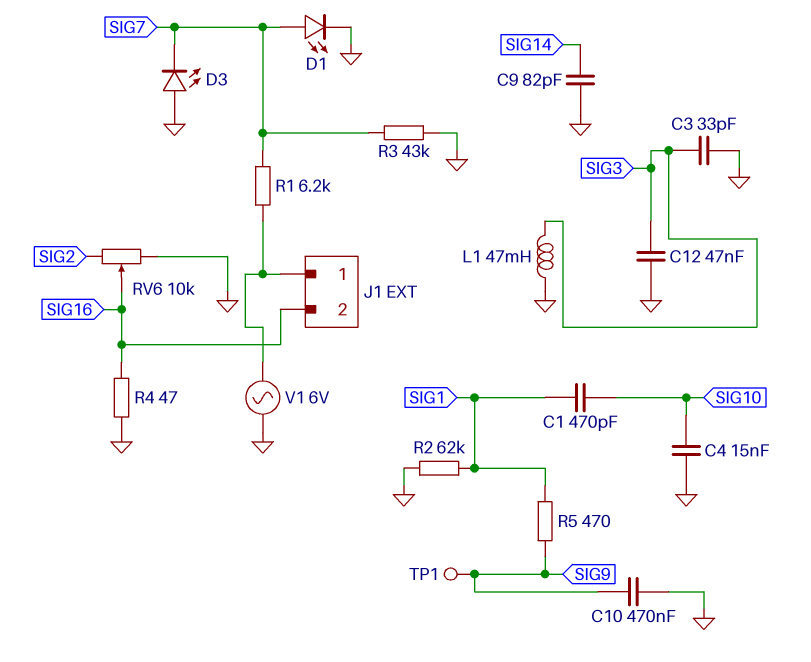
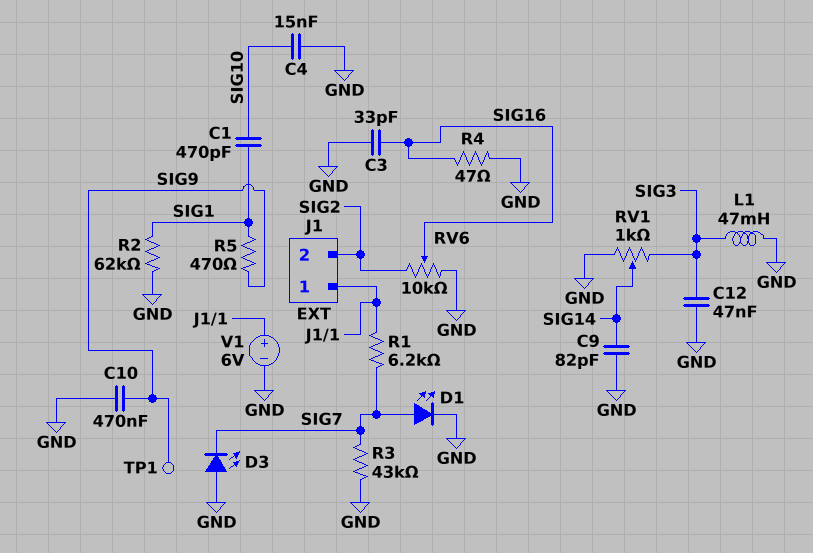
C3: 33pF (GND, SIG3) -> 33pF (GND, SIG16)
J1 pin 2: SIG16 -> SIG2
RV1: none -> 1k (GND, SIG3, wiper SIG14)
V1: AC 6V (GND, J1/1) -> 6V (plus J1/1, minus GND)

